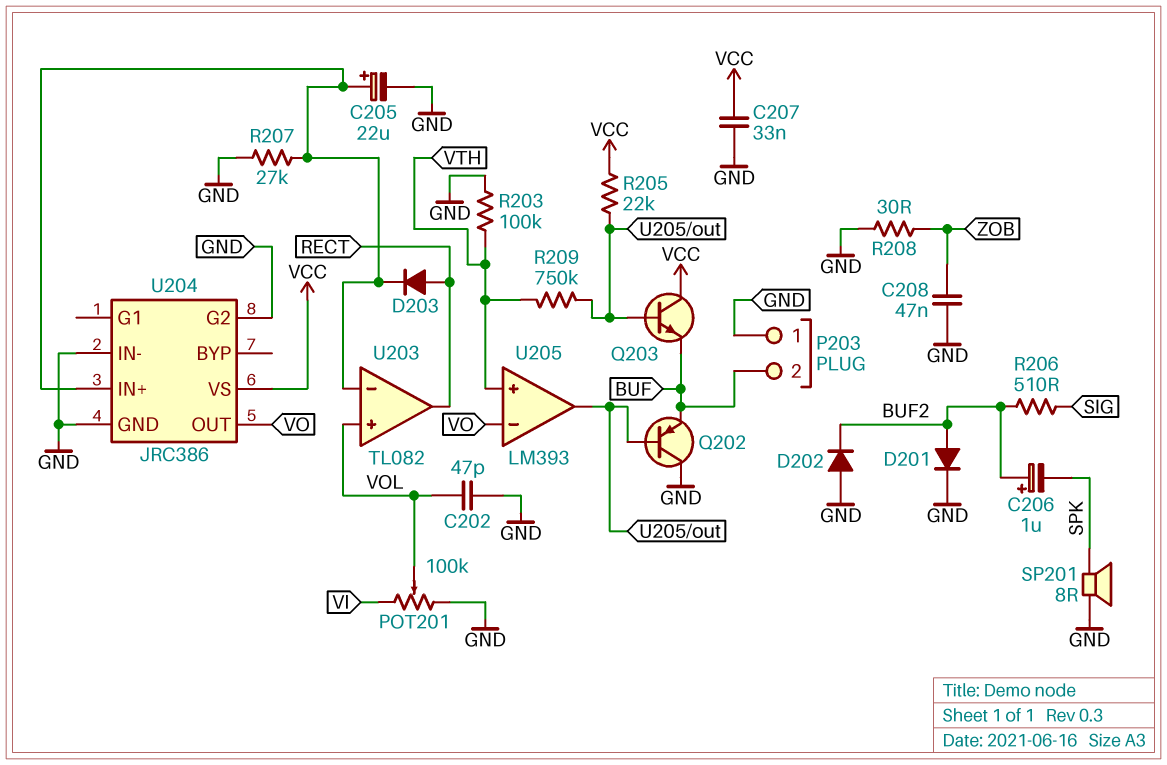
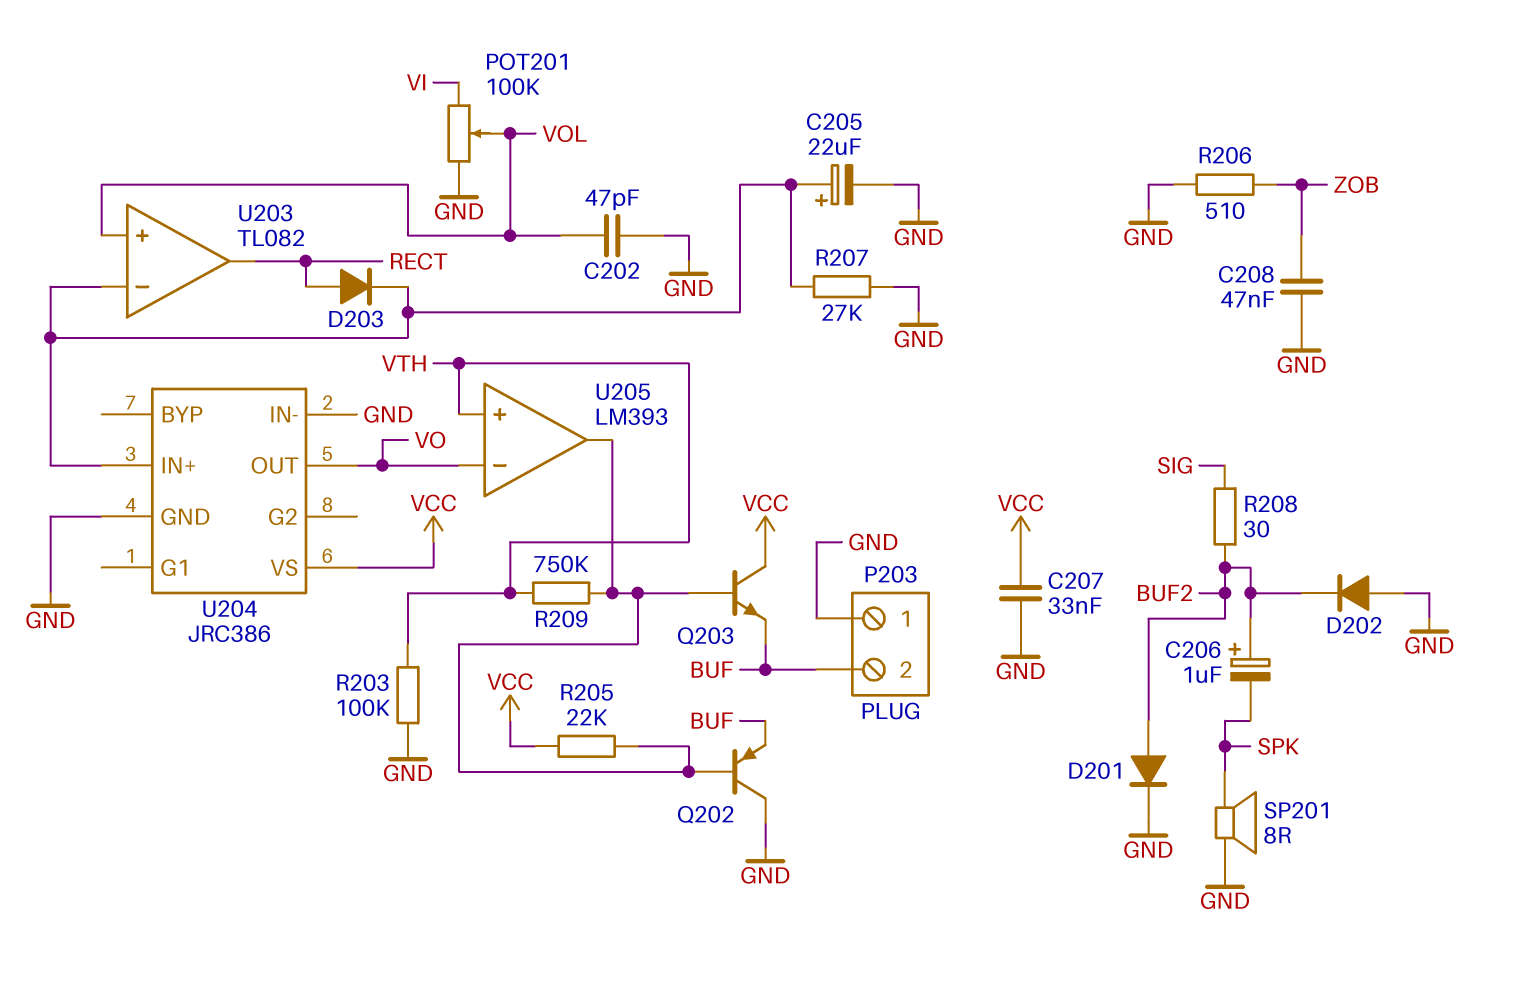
R206: 510 (BUF2, SIG) -> 510 (GND, ZOB)
R208: 30 (GND, ZOB) -> 30 (BUF2, SIG)
U204 pin G2: GND -> none

